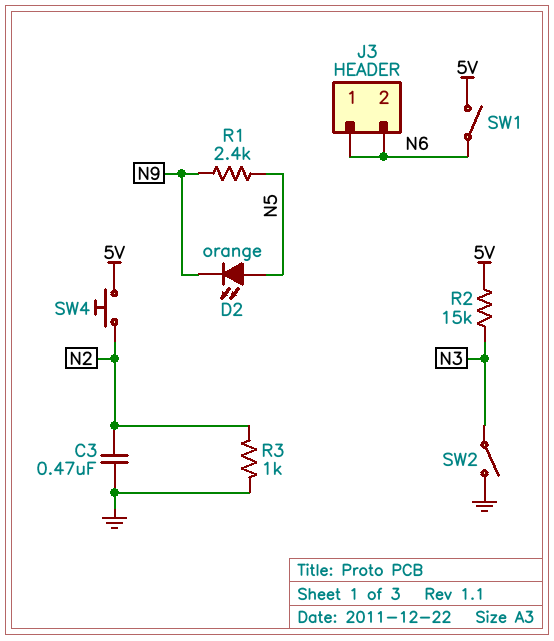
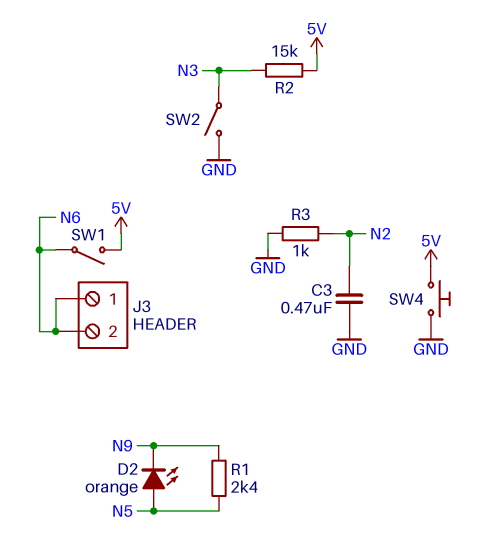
SW4: button (5V, N2) -> button (5V, GND)

